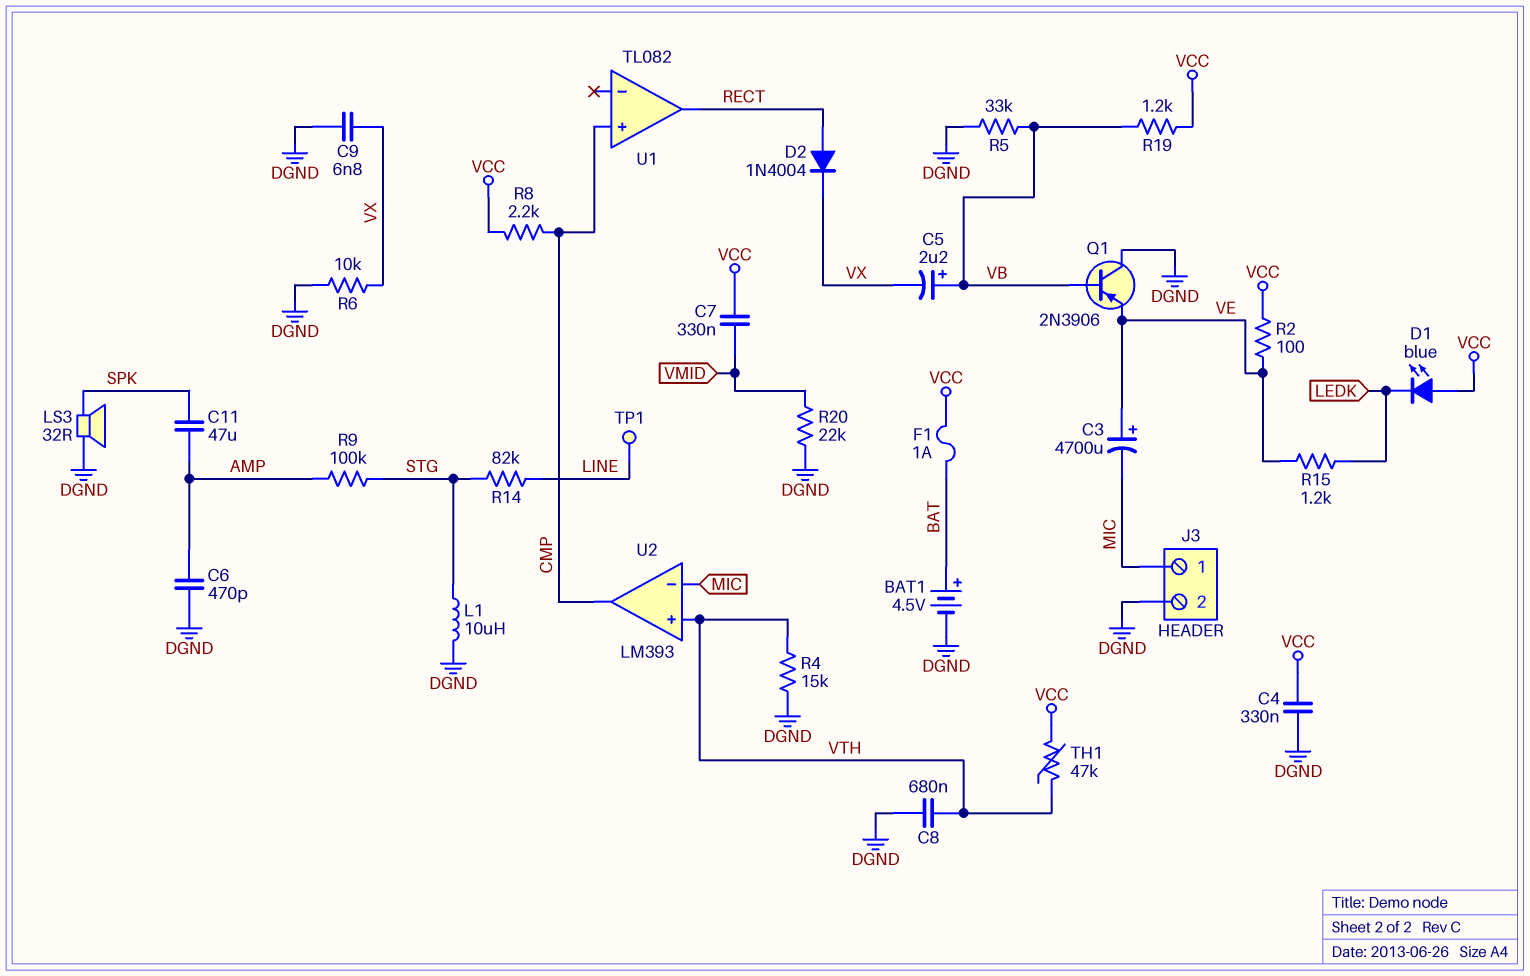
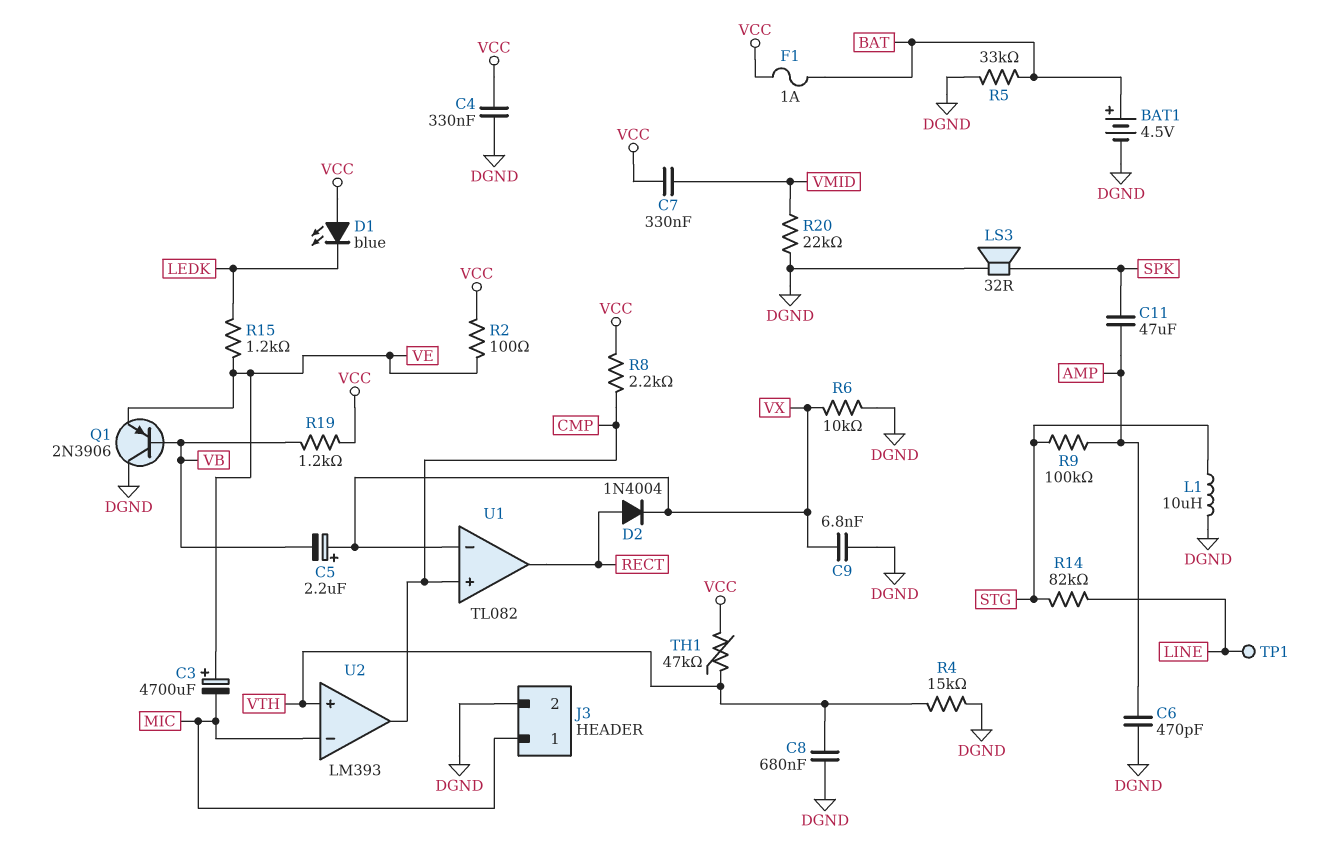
C5: 2.2uF (plus VB, minus VX) -> 2.2uF (plus VX, minus VB)
R5: 33k (DGND, VB) -> 33k (BAT, DGND)
U1 pin in-: none -> VX

